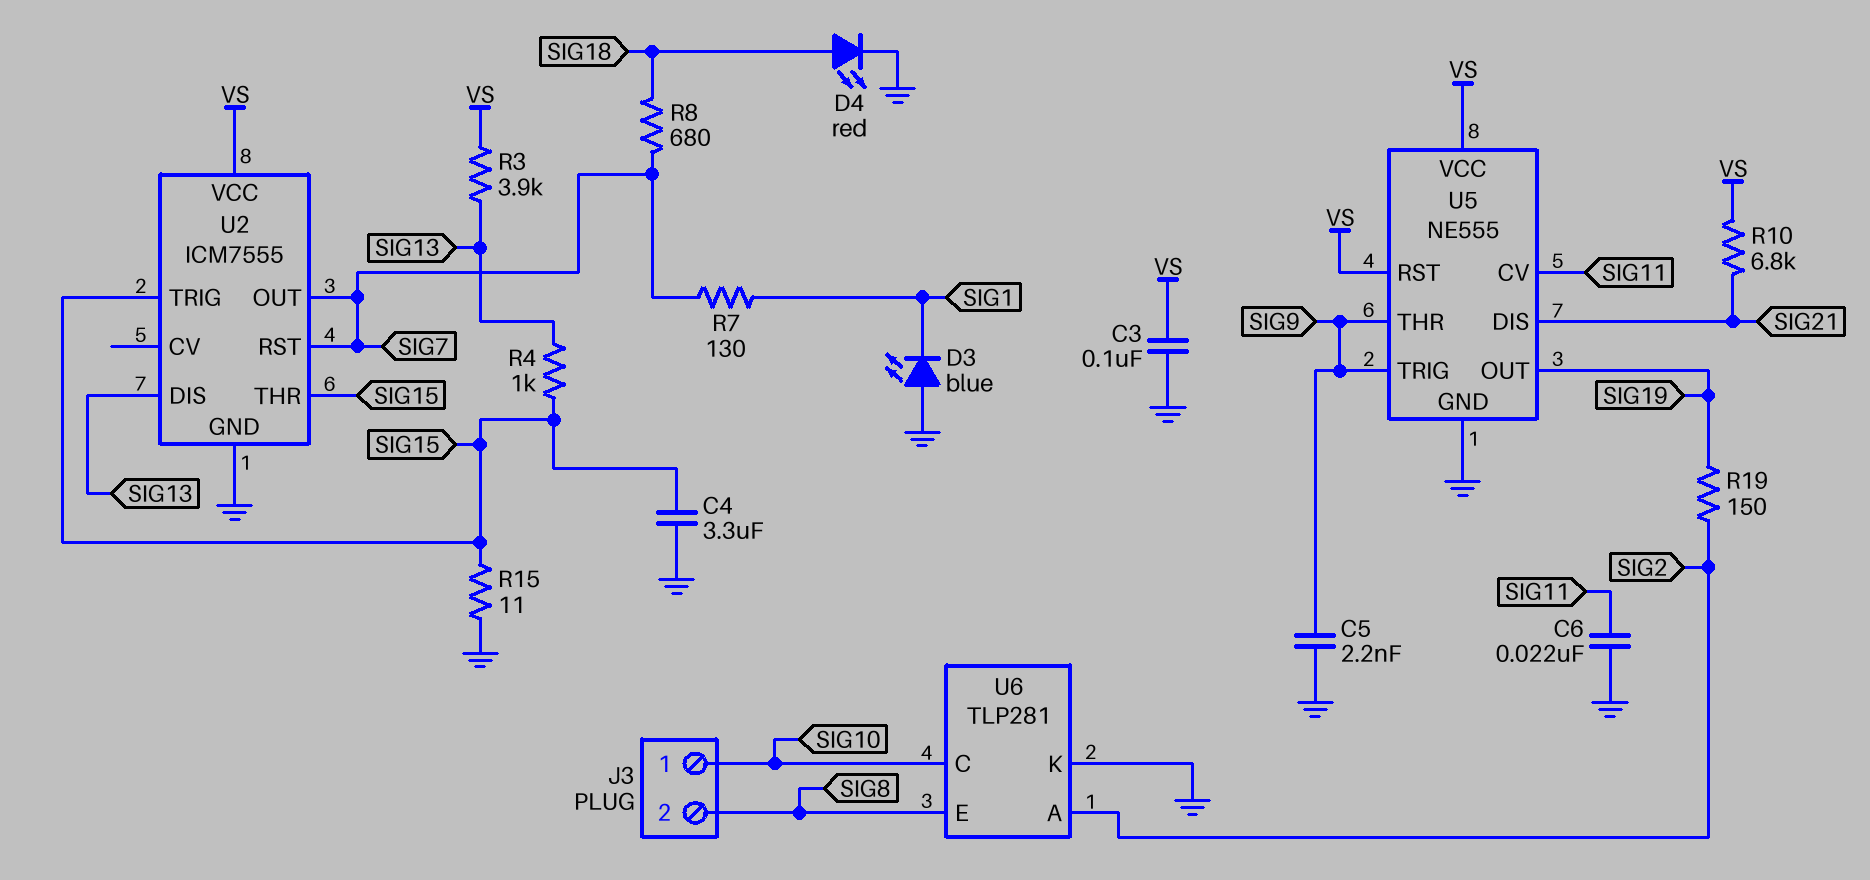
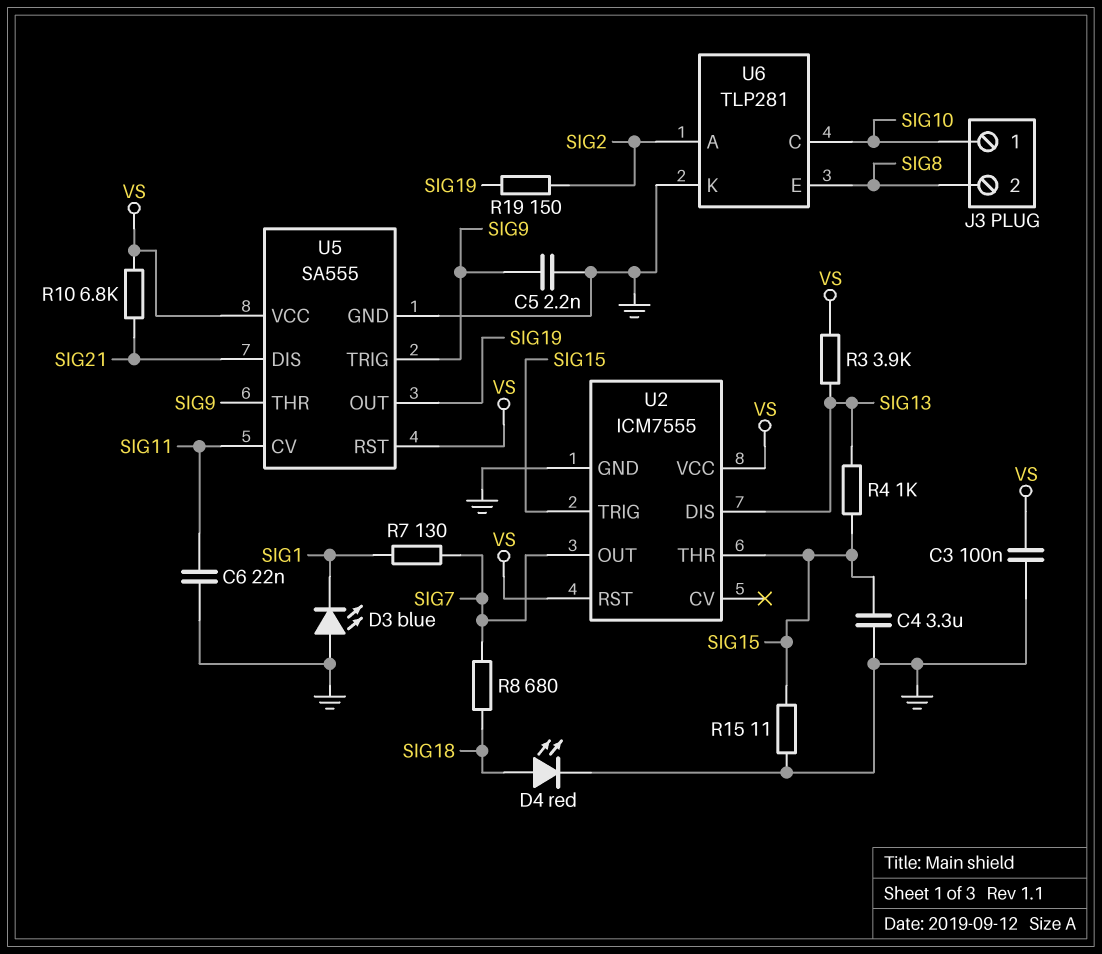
U2 pin RST: SIG7 -> VS
U5: NE555 -> SA555

